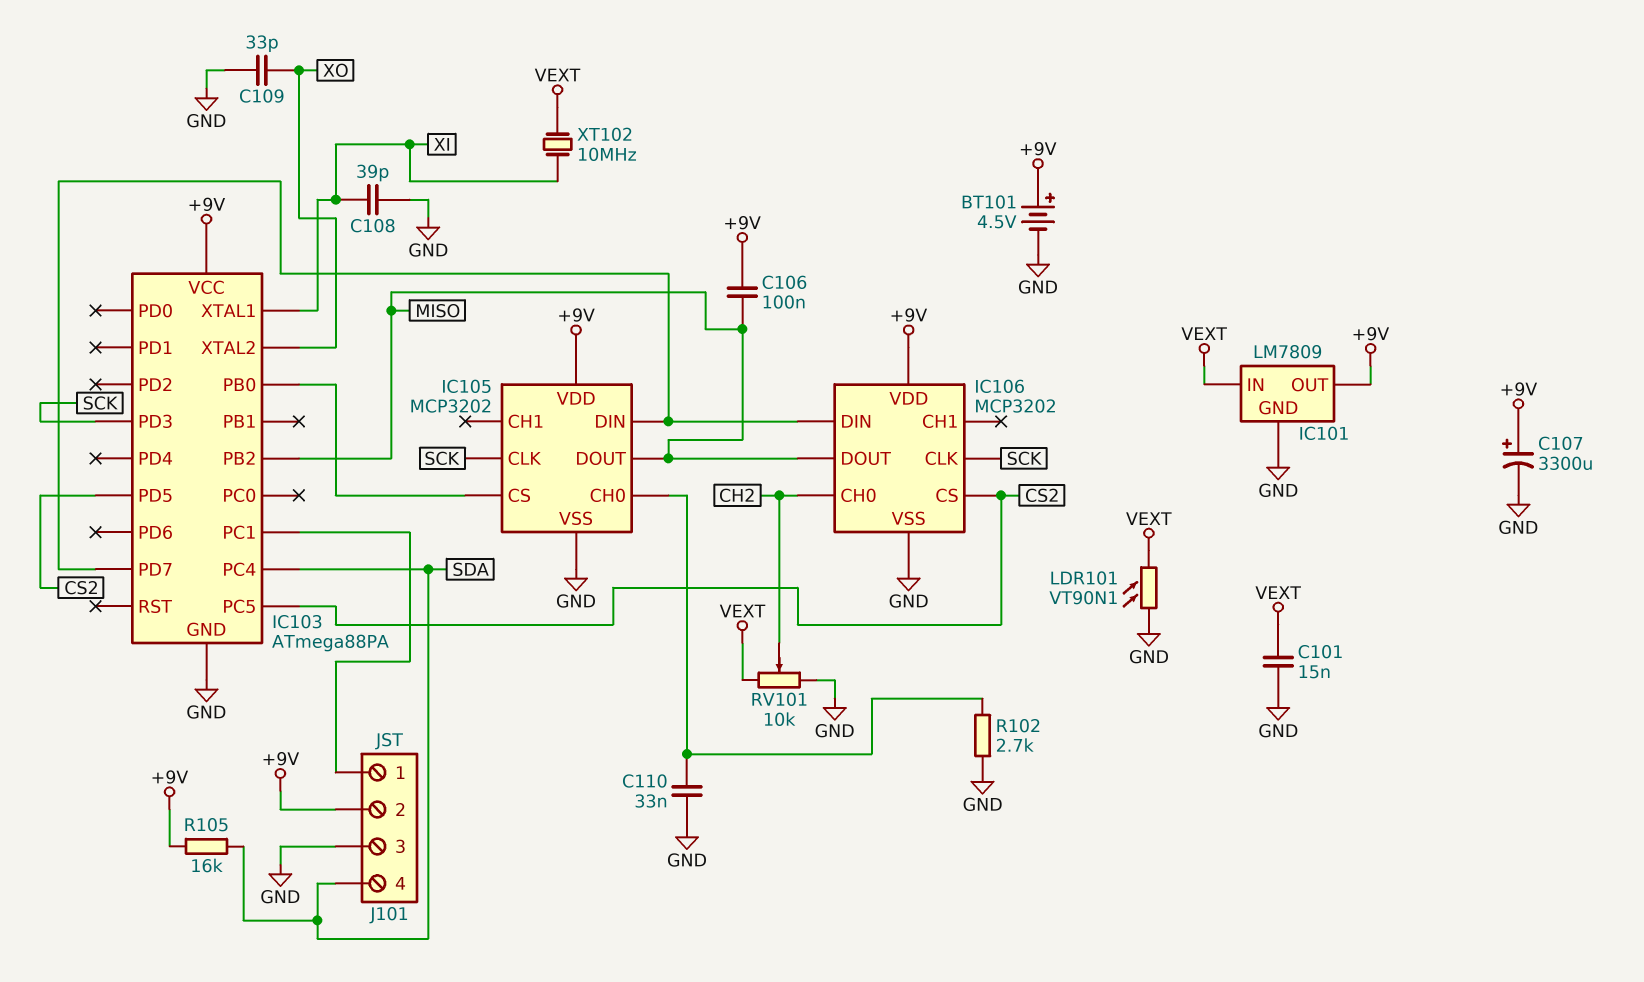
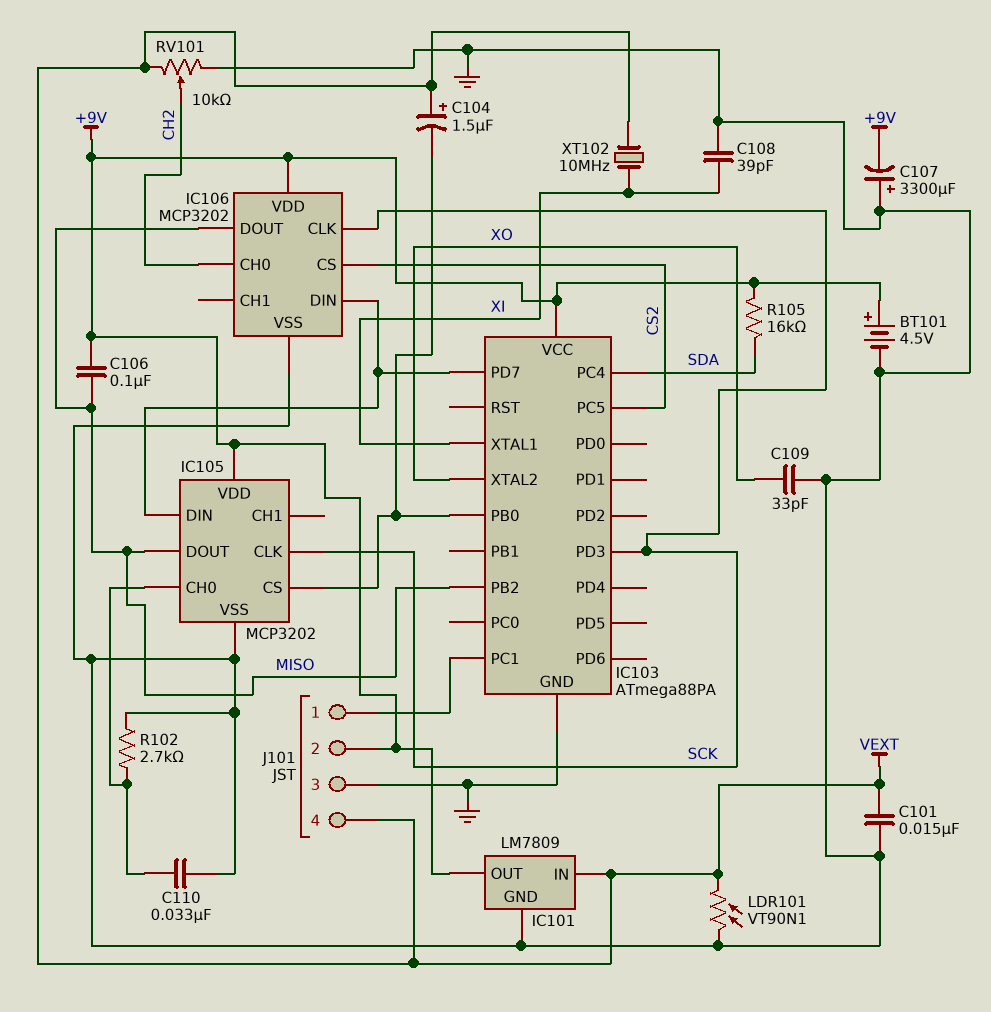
C104: none -> 1.5uF (plus VEXT, minus IC103/PB0)
C107: 3300uF (plus +9V, minus GND) -> 3300uF (plus GND, minus +9V)
IC103 pin PD5: CS2 -> none
J101 pin 4: SDA -> VEXT

